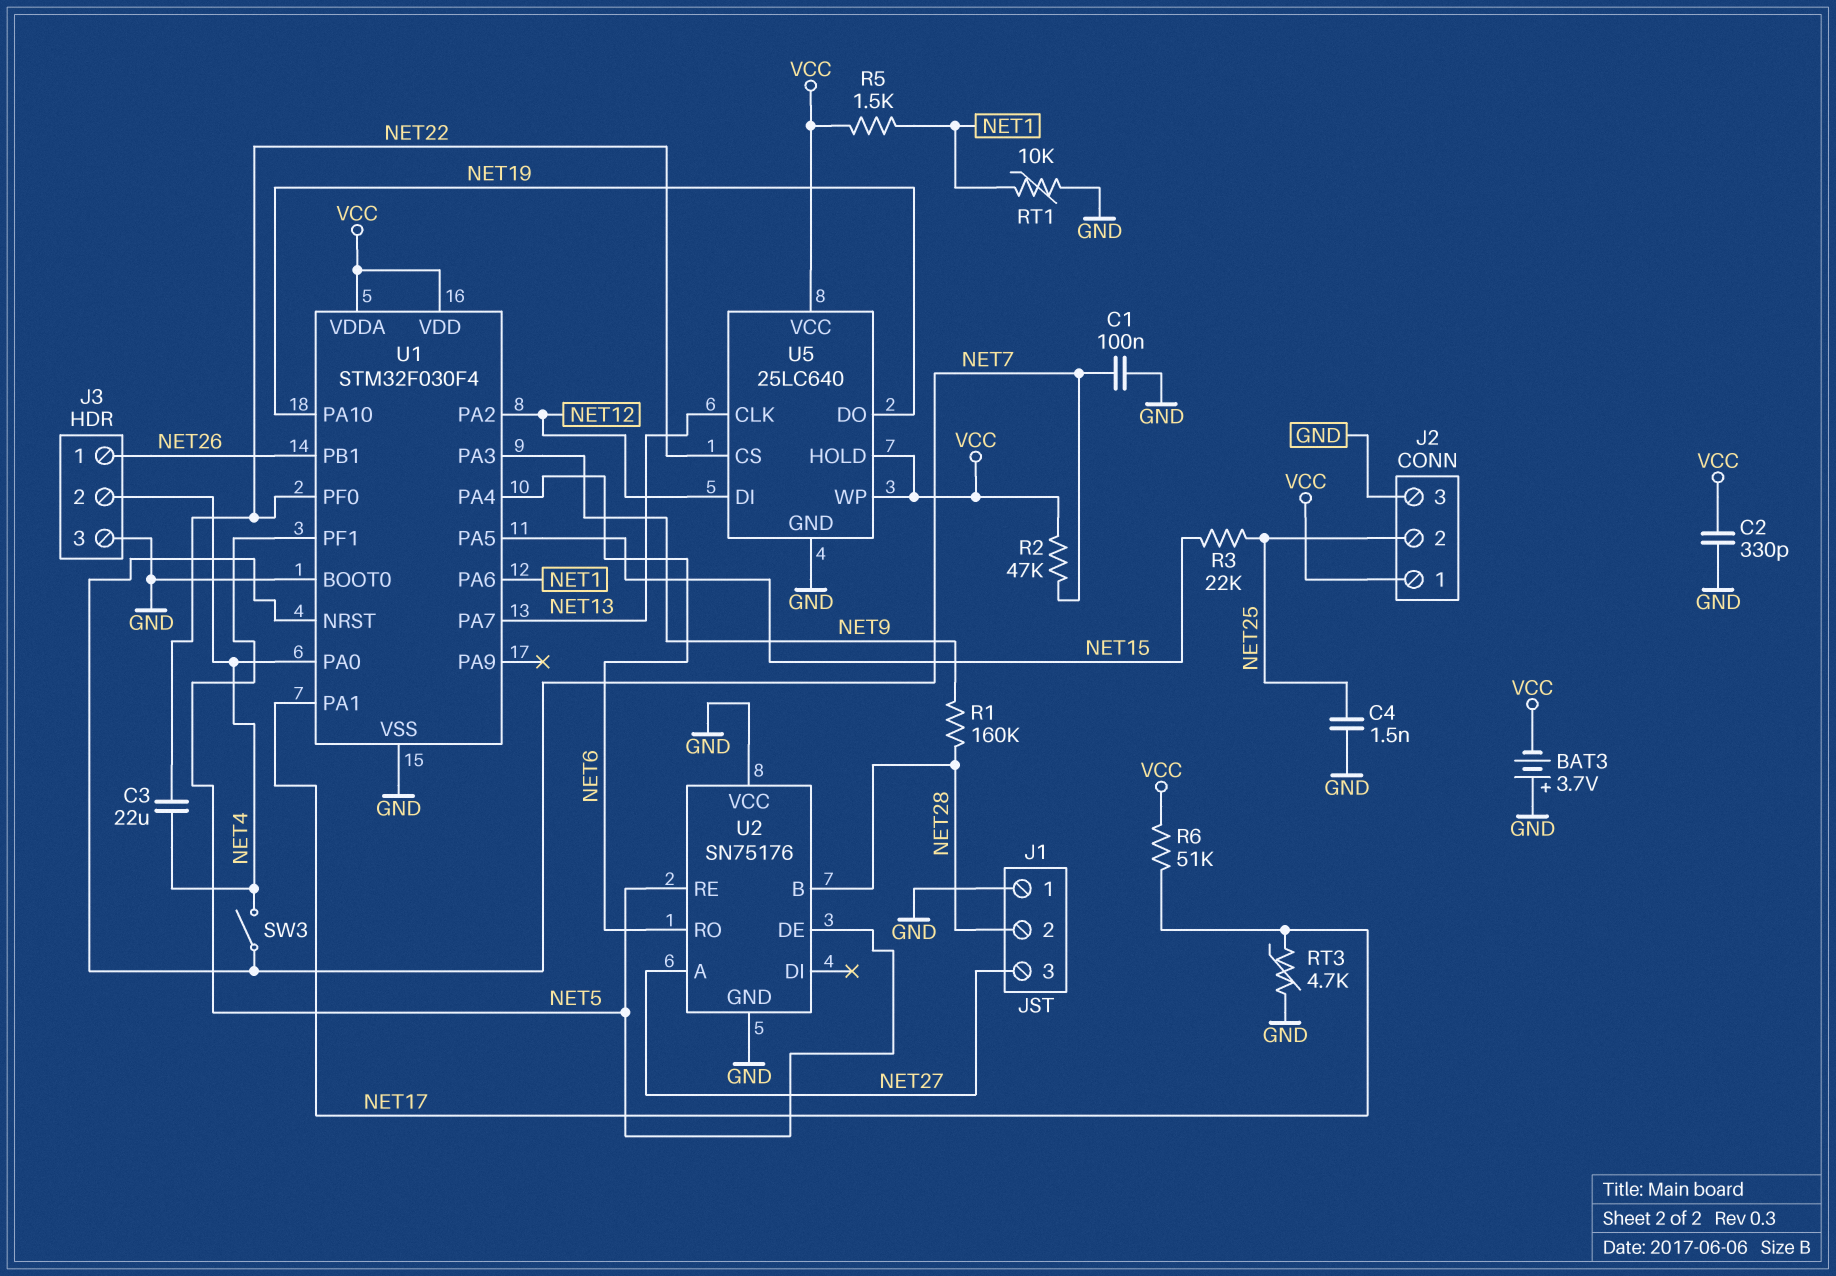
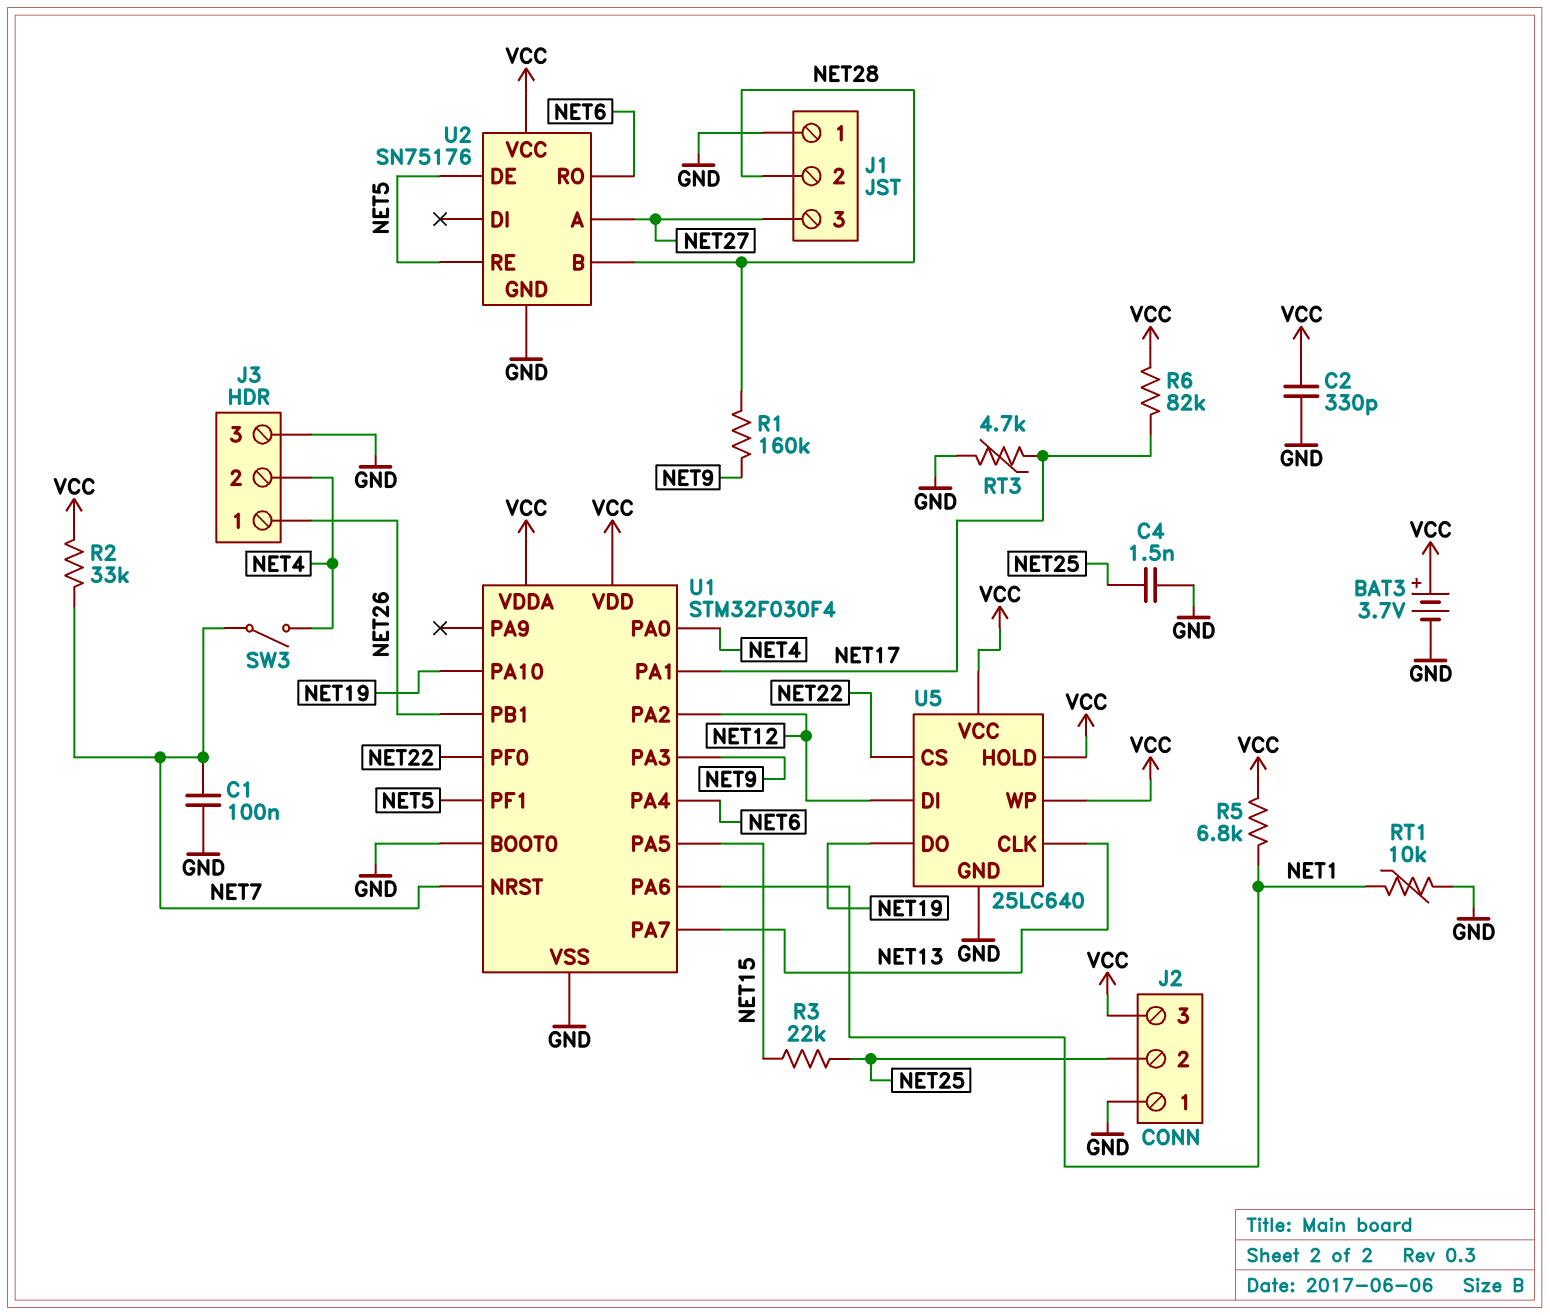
BAT3: 3.7V (plus GND, minus VCC) -> 3.7V (plus VCC, minus GND)
C3: 22uF (NET4, NET22) -> none
J2 pin 1: VCC -> GND
J2 pin 3: GND -> VCC
R2: 47k (NET7, VCC) -> 33k (NET7, VCC)
R5: 1.5k (NET1, VCC) -> 6.8k (NET1, VCC)
R6: 51k (NET17, VCC) -> 82k (NET17, VCC)
U2 pin VCC: GND -> VCC

